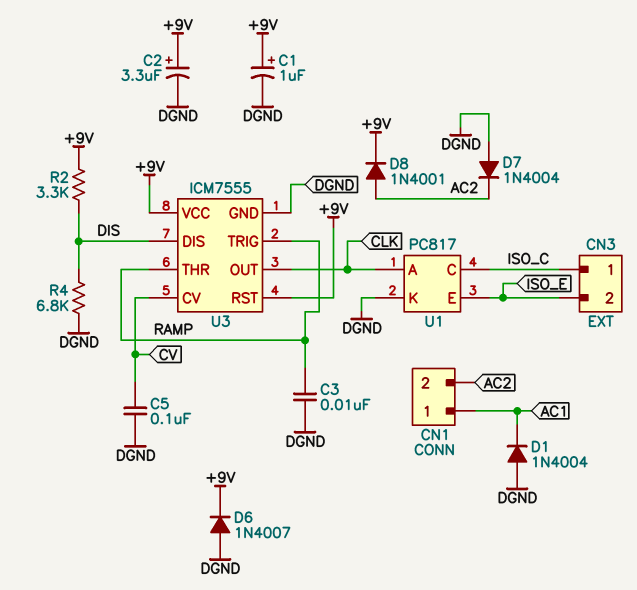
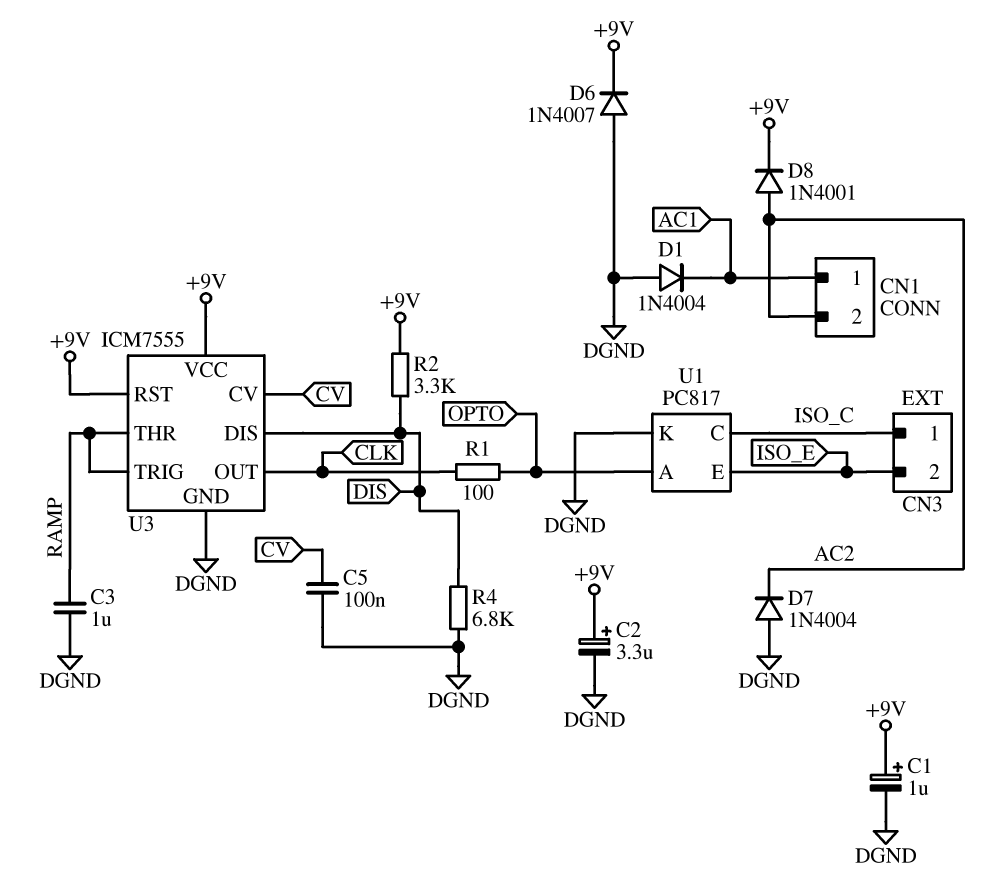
C3: 10nF (DGND, RAMP) -> 1uF (DGND, RAMP)
R1: none -> 100 (CLK, OPTO)
U1 pin A: CLK -> OPTO

